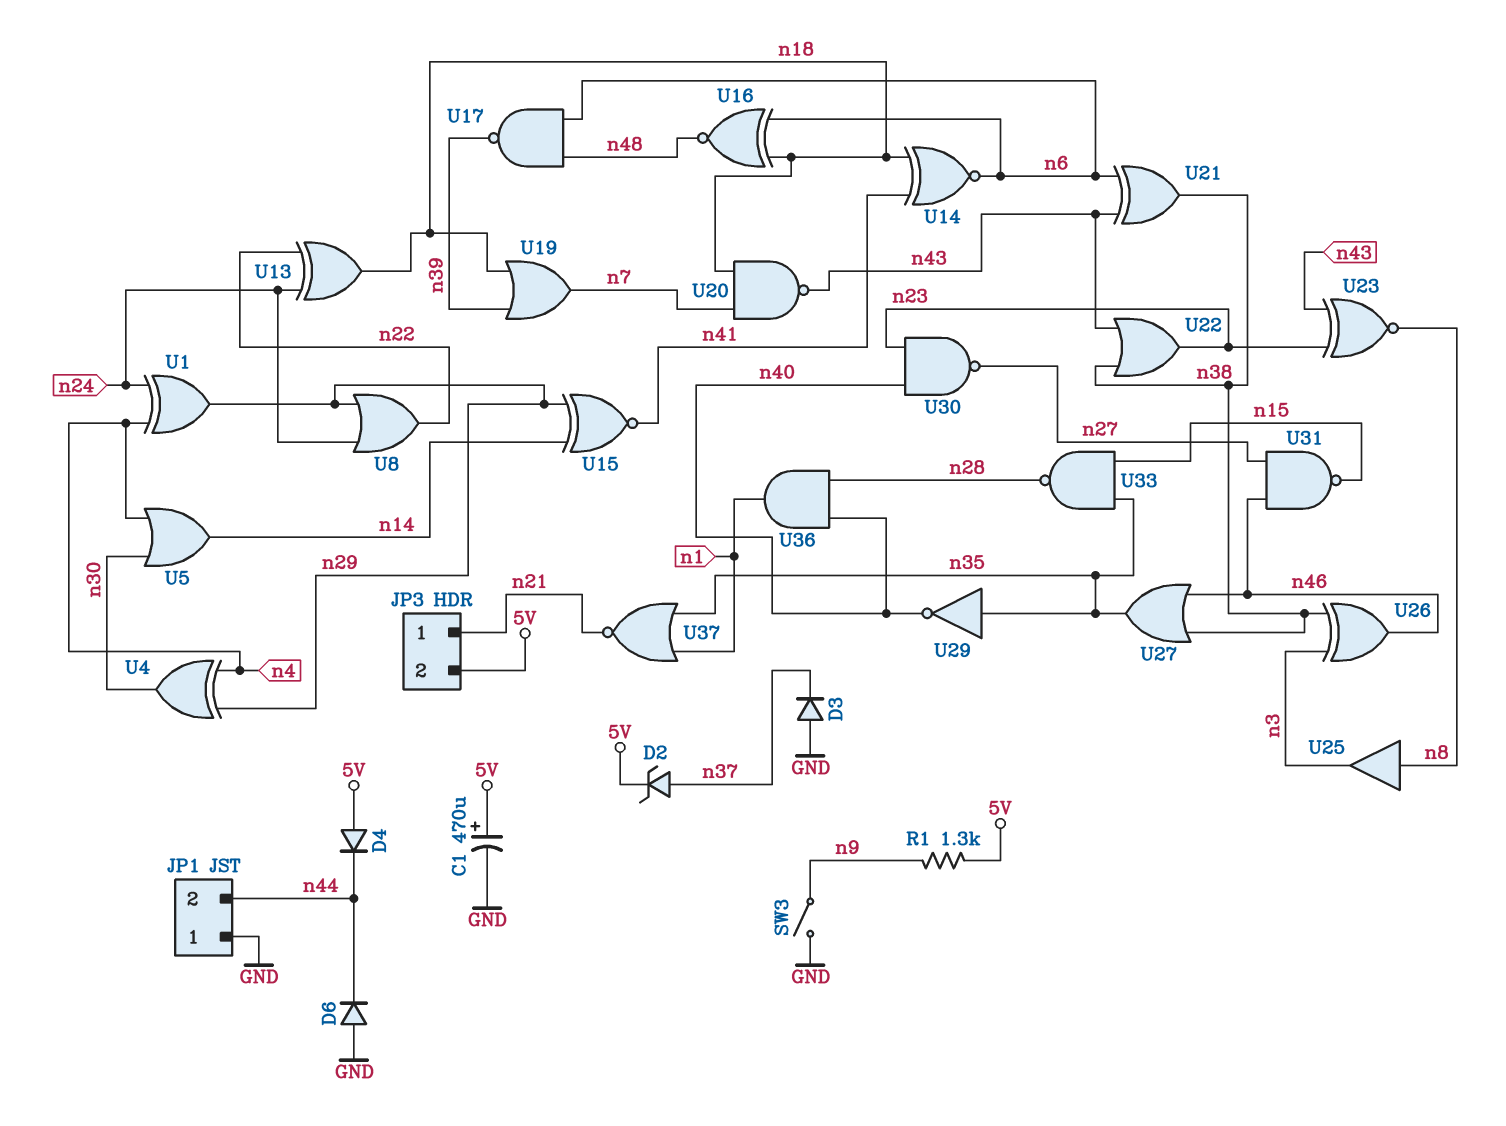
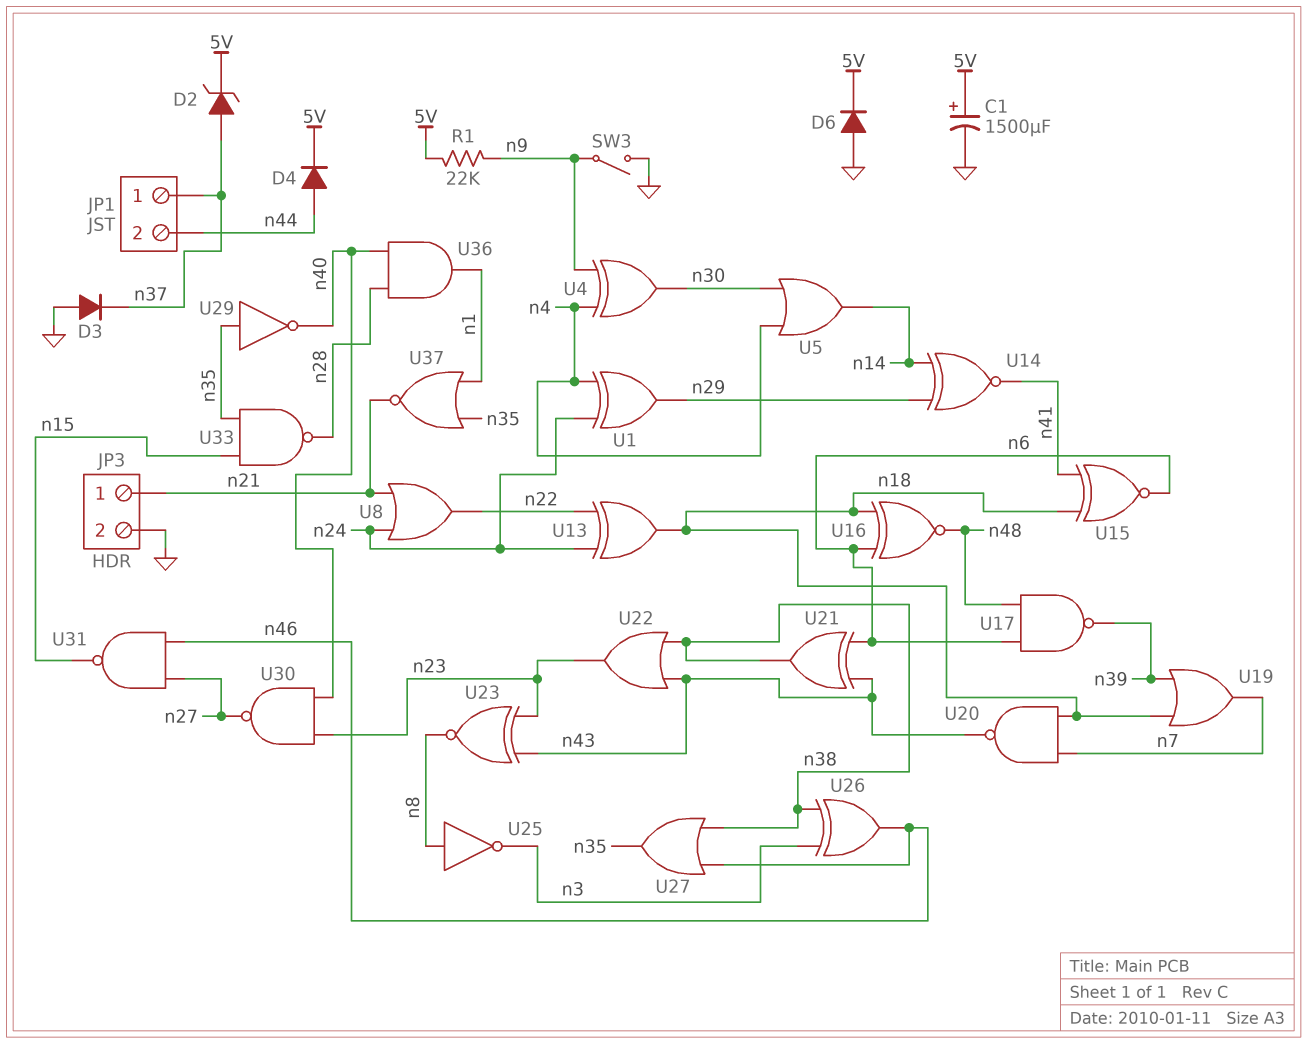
C1: 470uF (plus 5V, minus GND) -> 1500uF (plus 5V, minus GND)
D4: diode (A 5V, K n44) -> diode (A n44, K 5V)
D6: diode (A GND, K n44) -> diode (A GND, K 5V)
JP1 pin 1: GND -> n37
JP3 pin 2: 5V -> GND
R1: 1.3k (5V, n9) -> 22k (5V, n9)
U4: XOR (in n4, in n29, out n30) -> XOR (in n4, in n9, out n30)
U8: OR (in n24, in n29, out n22) -> OR (in n21, in n24, out n22)
U14: XNOR (in n18, in n41, out n6) -> XNOR (in n14, in n29, out n41)
U15: XNOR (in n14, in n29, out n41) -> XNOR (in n18, in n41, out n6)
U25: buffer (in n8, out n3) -> NOT (in n8, out n3)

